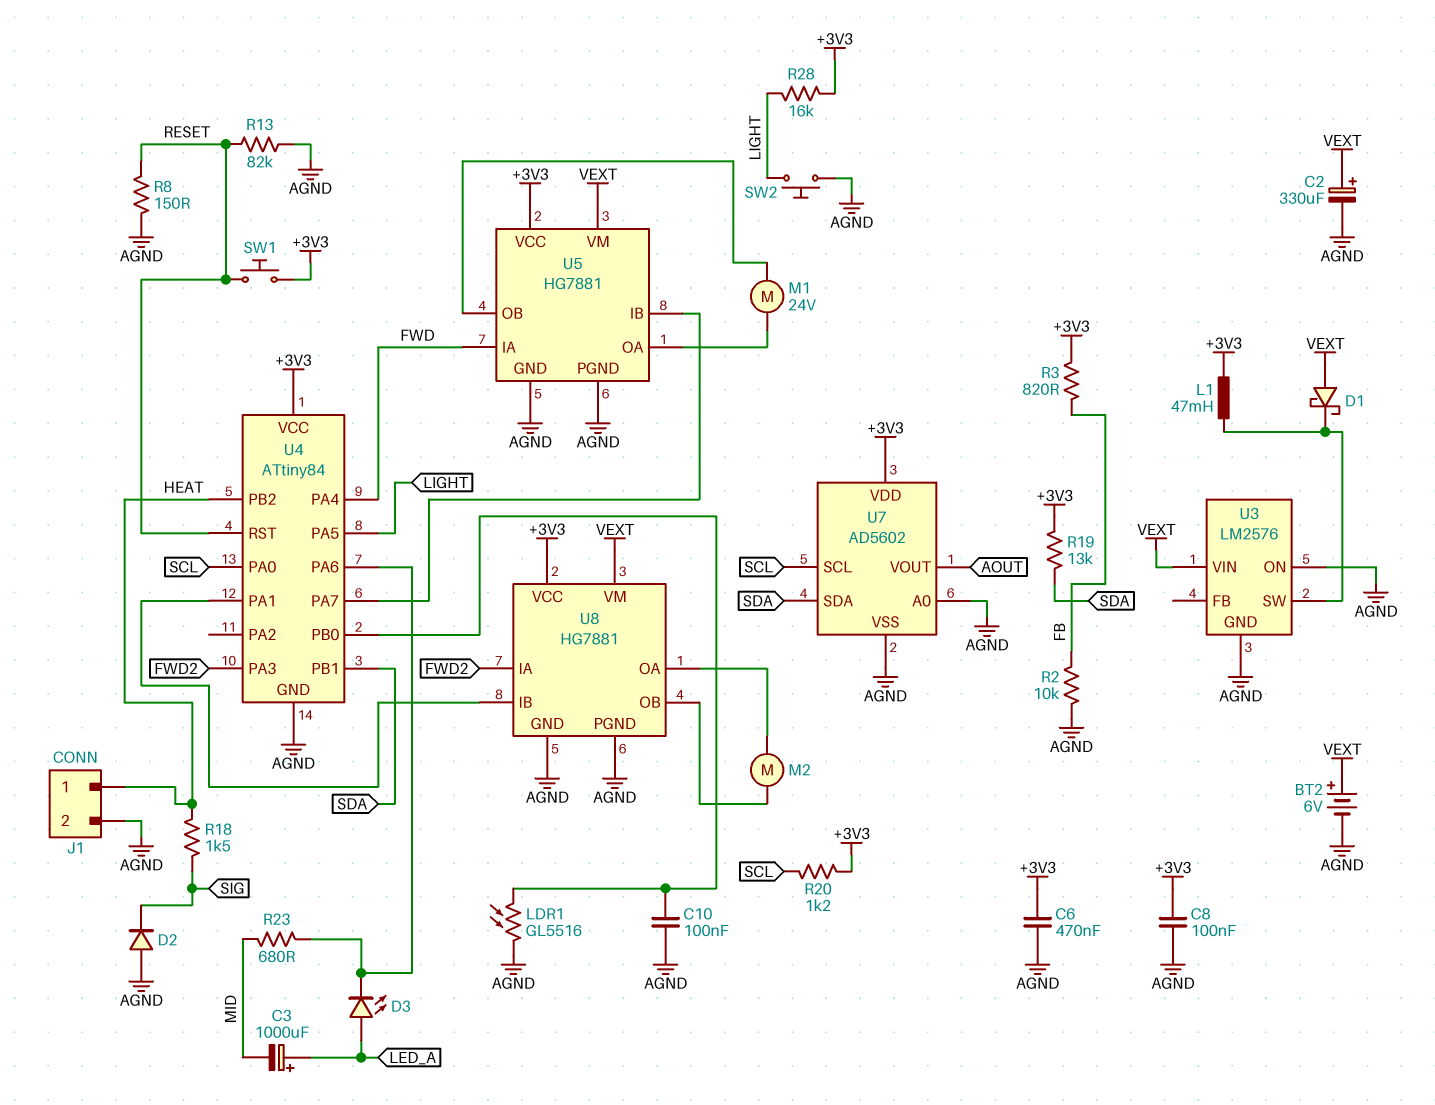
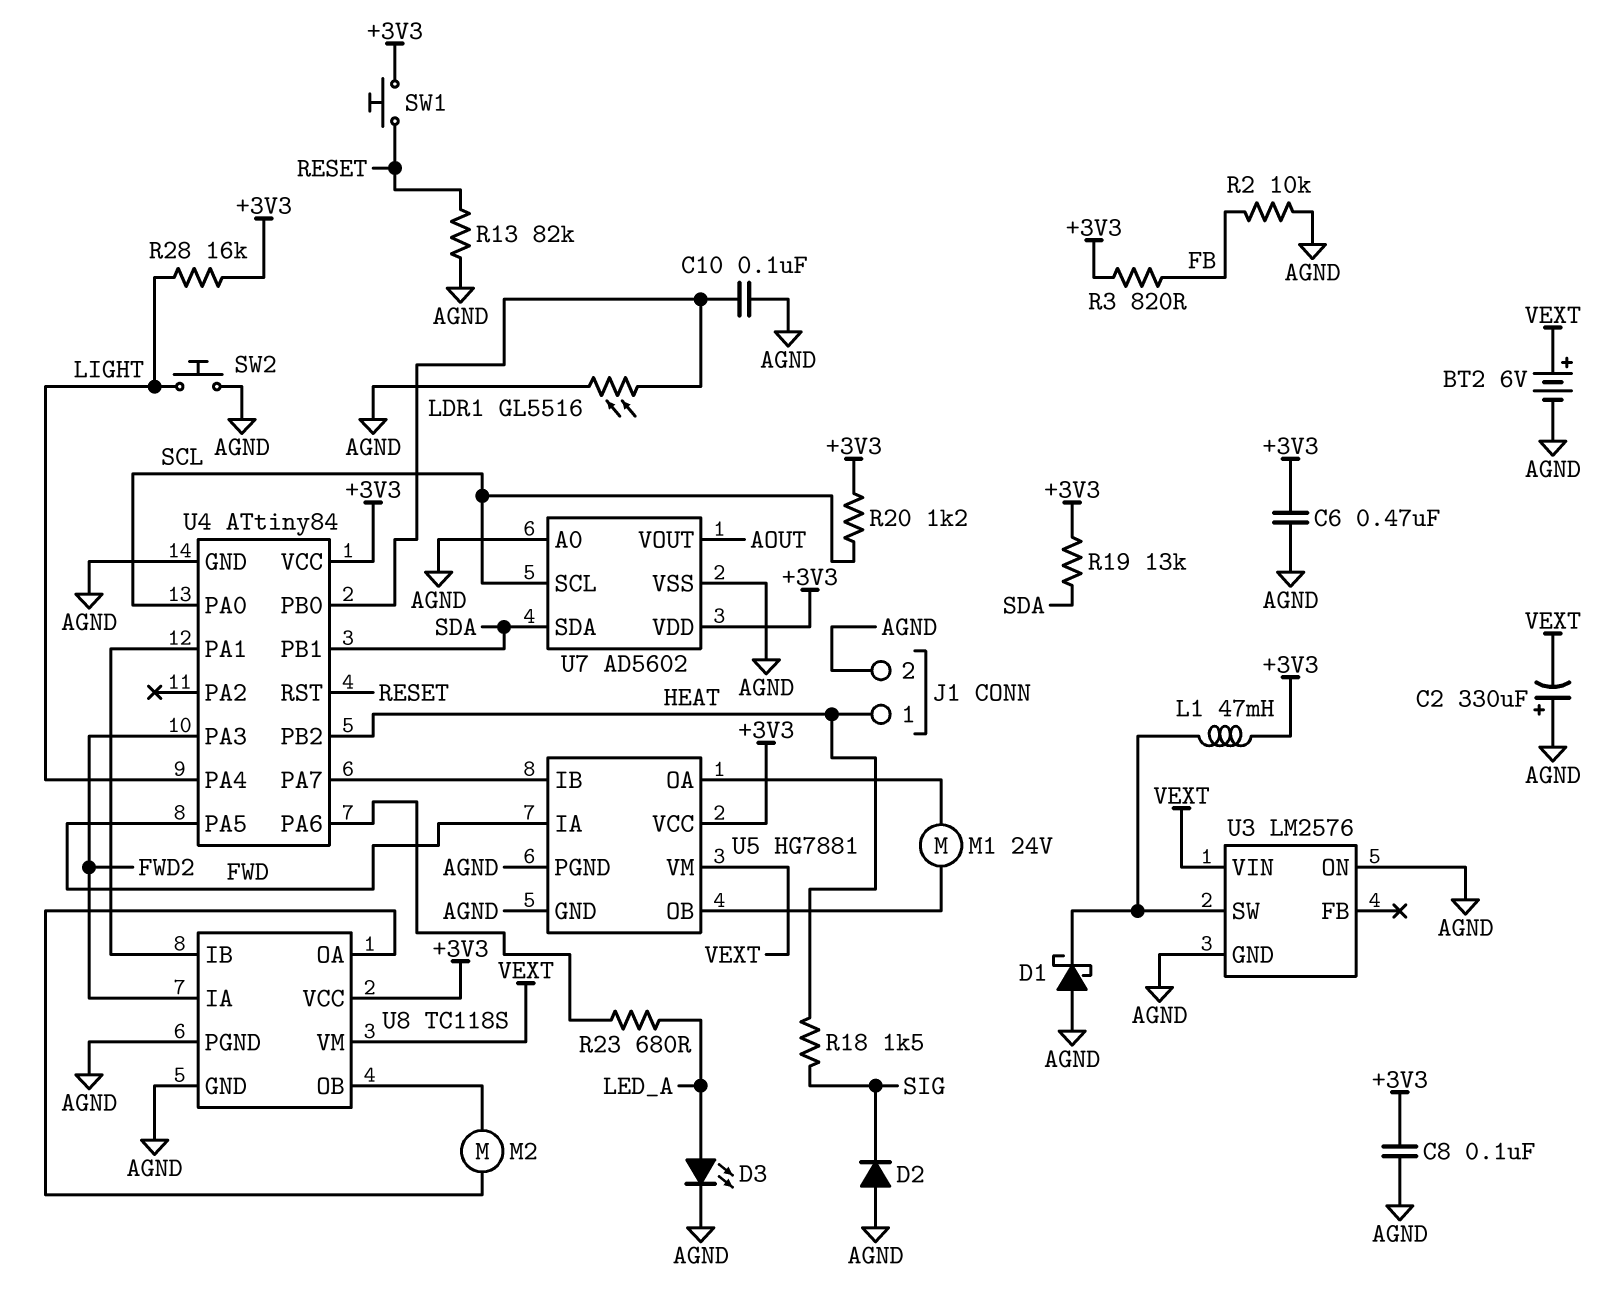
C2: 330uF (plus VEXT, minus AGND) -> 330uF (plus AGND, minus VEXT)
C3: 1000uF (plus LED_A, minus MID) -> none
D1: schottky (A VEXT, K U3/SW) -> schottky (A AGND, K U3/SW)
D3: LED (A LED_A, K U4/PA6) -> LED (A LED_A, K AGND)
R8: 150 (AGND, RESET) -> none
R23: 680 (MID, U4/PA6) -> 680 (LED_A, U4/PA6)
U4 pin PA4: FWD -> LIGHT
U4 pin PA5: LIGHT -> FWD
U8: HG7881 -> TC118S

